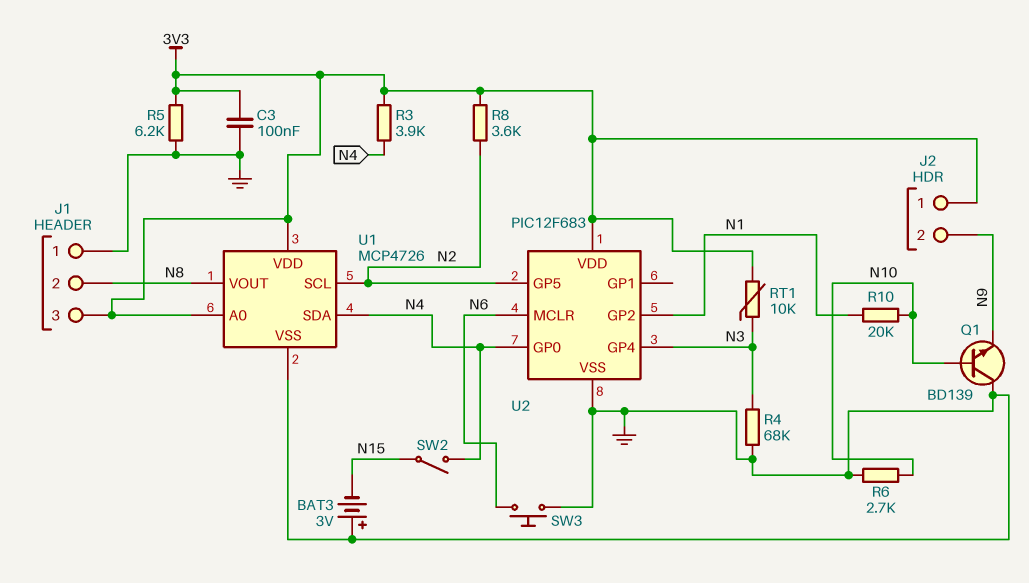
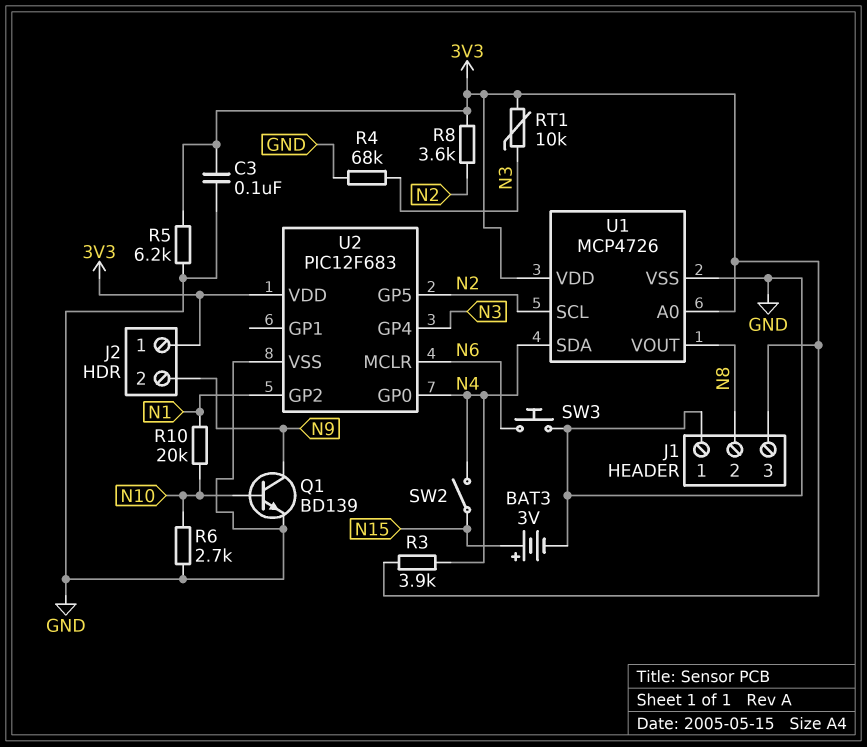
BAT3: 3V (plus GND, minus N15) -> 3V (plus N15, minus GND)
Q1: NPN BD139 (B N10, C GND, E N9) -> NPN BD139 (B N10, C N9, E GND)

